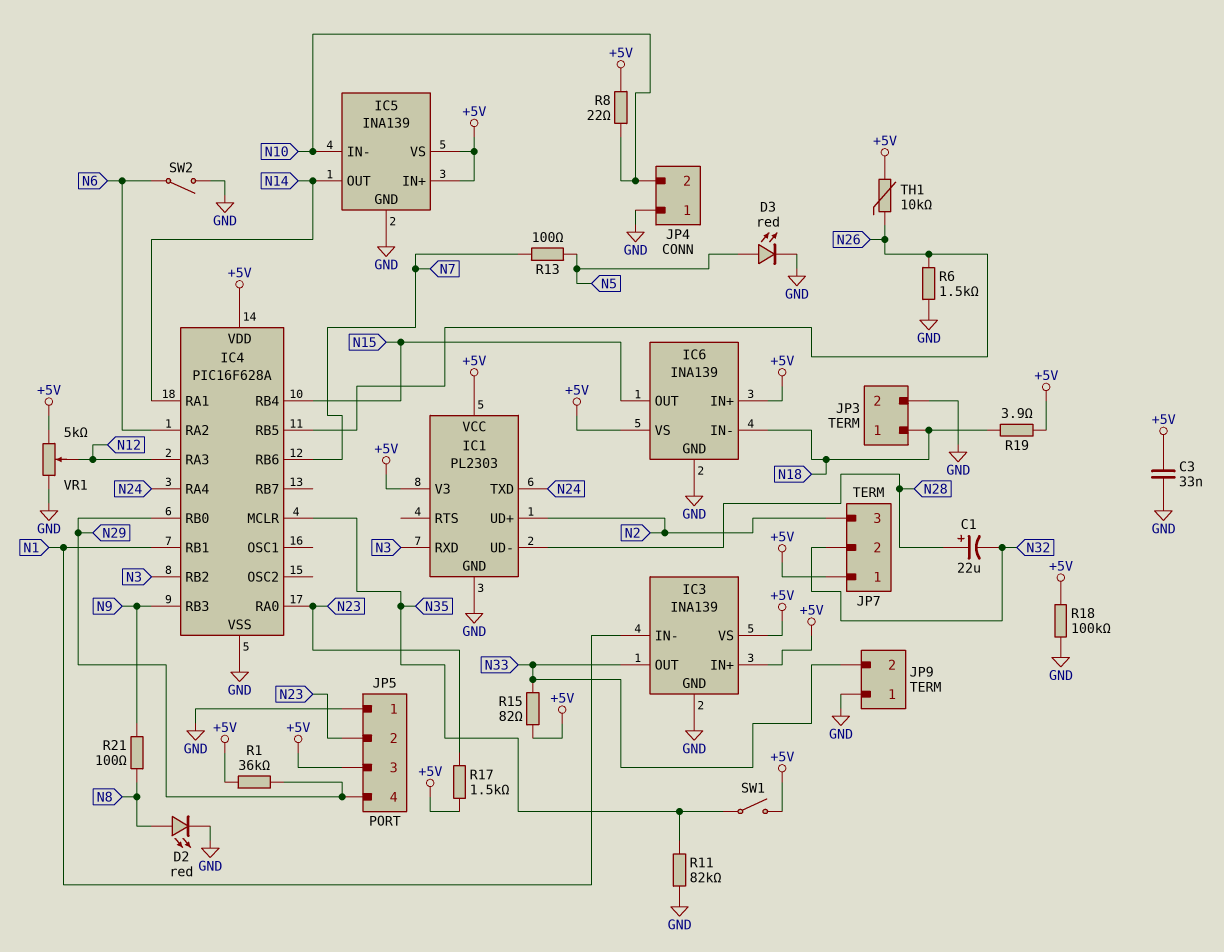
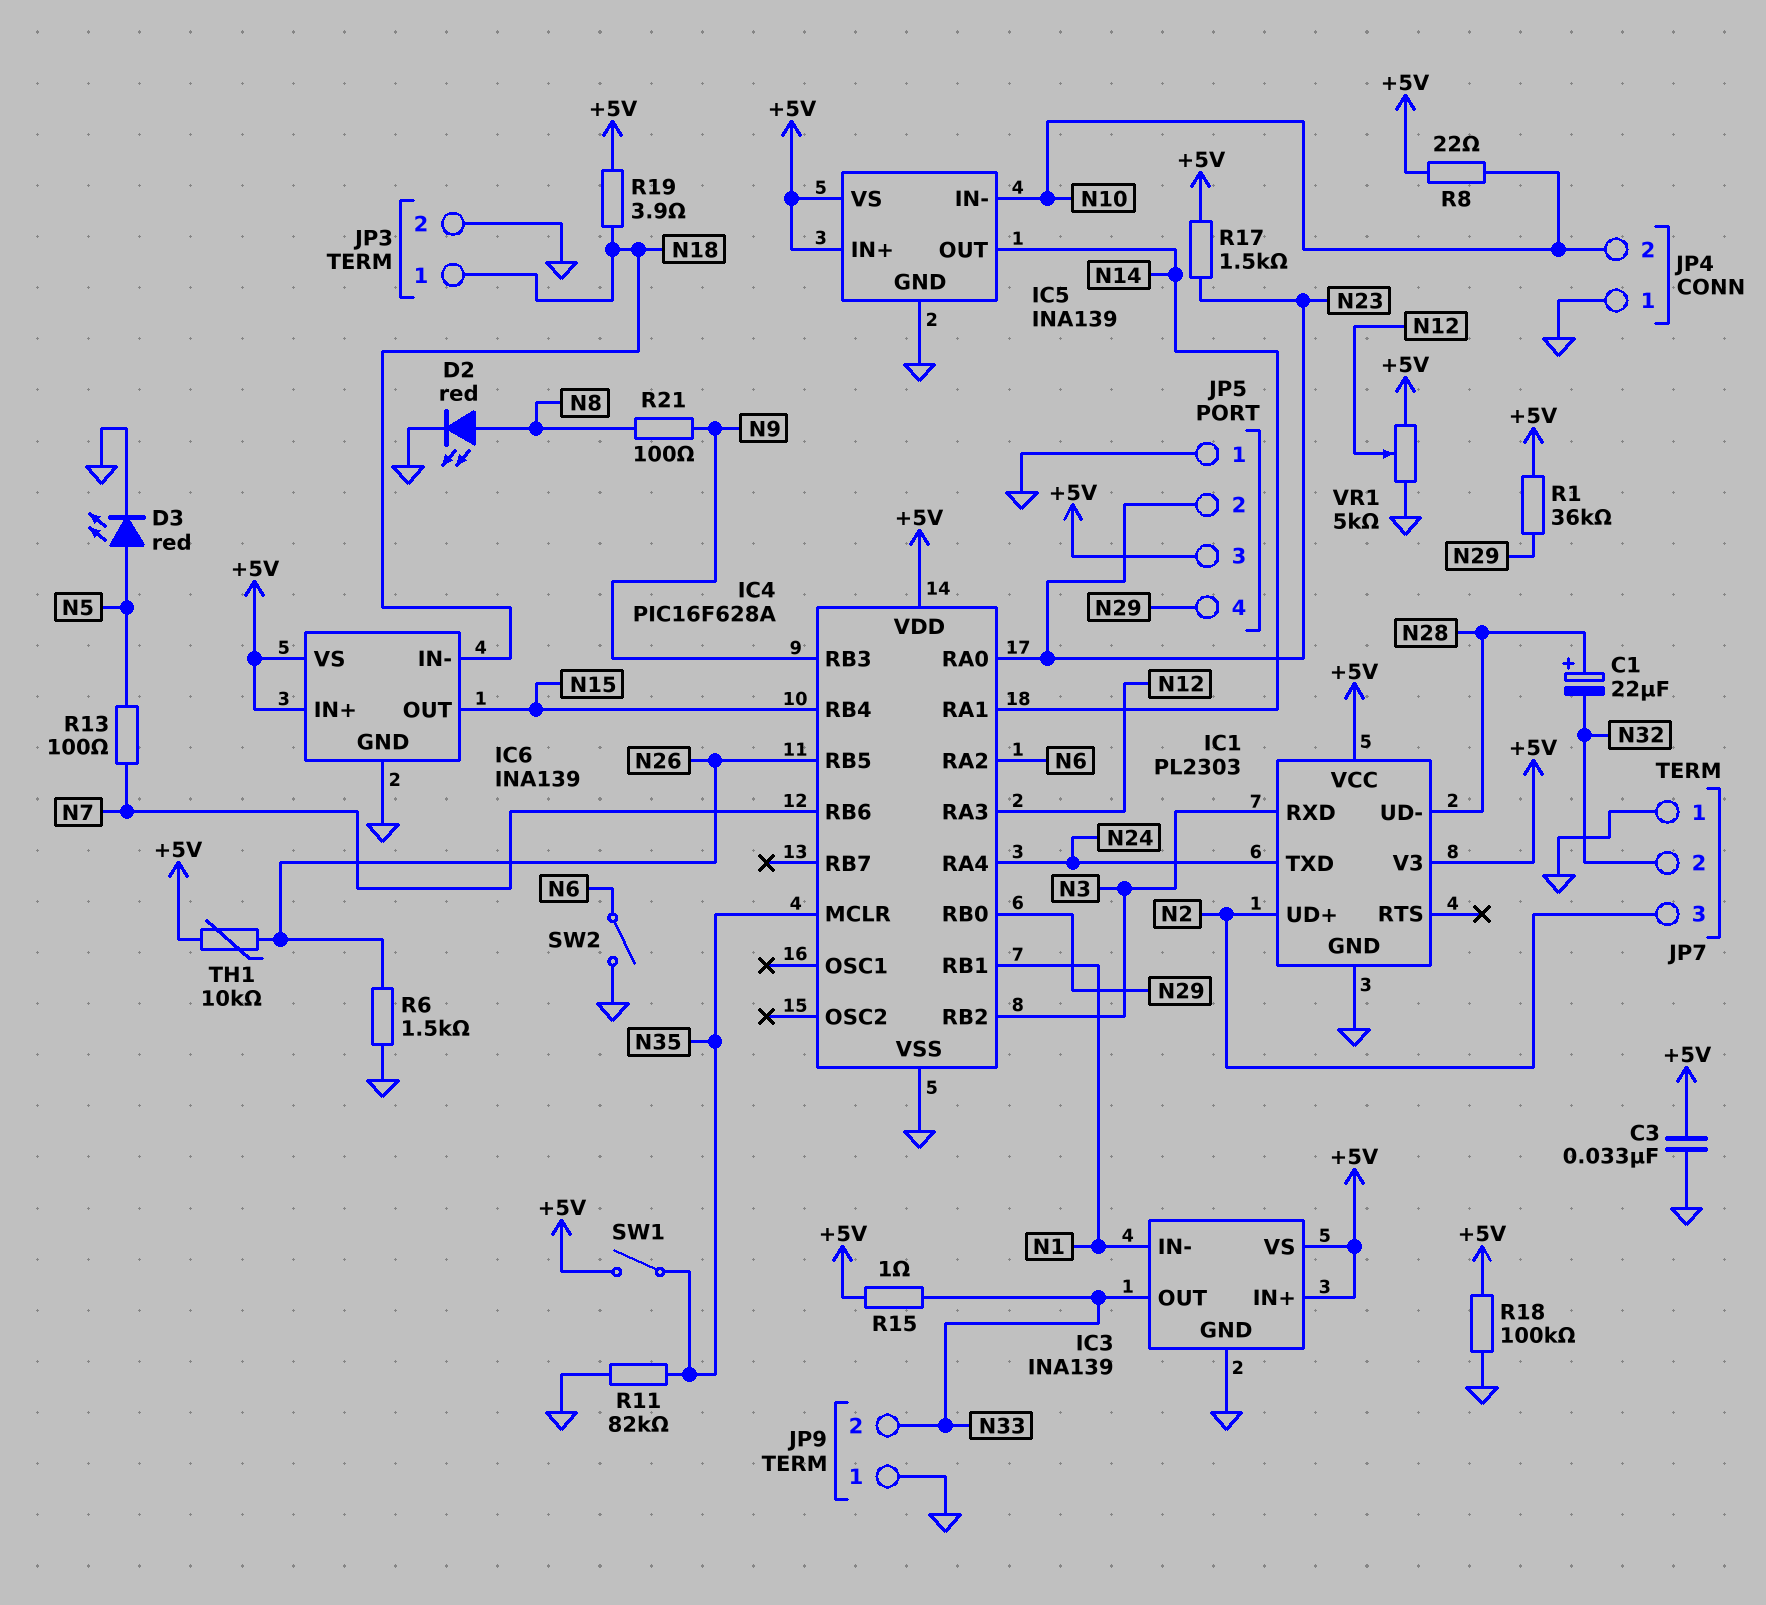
JP7 pin 1: +5V -> GND
R15: 82 (+5V, N33) -> 1 (+5V, N33)

